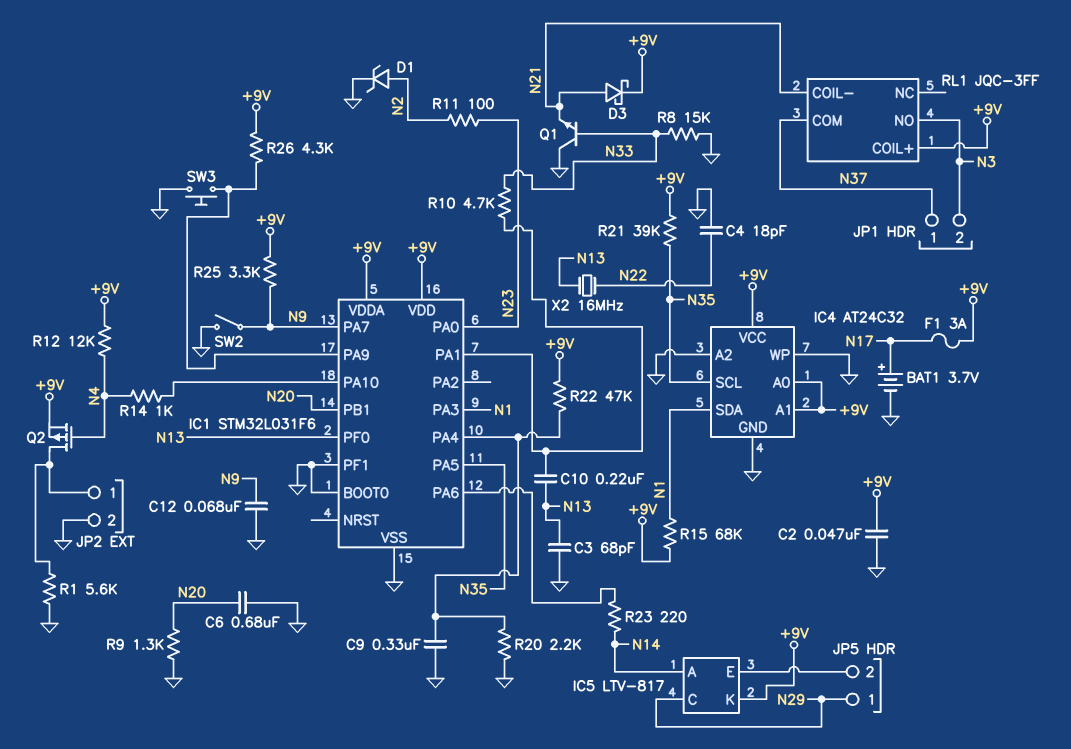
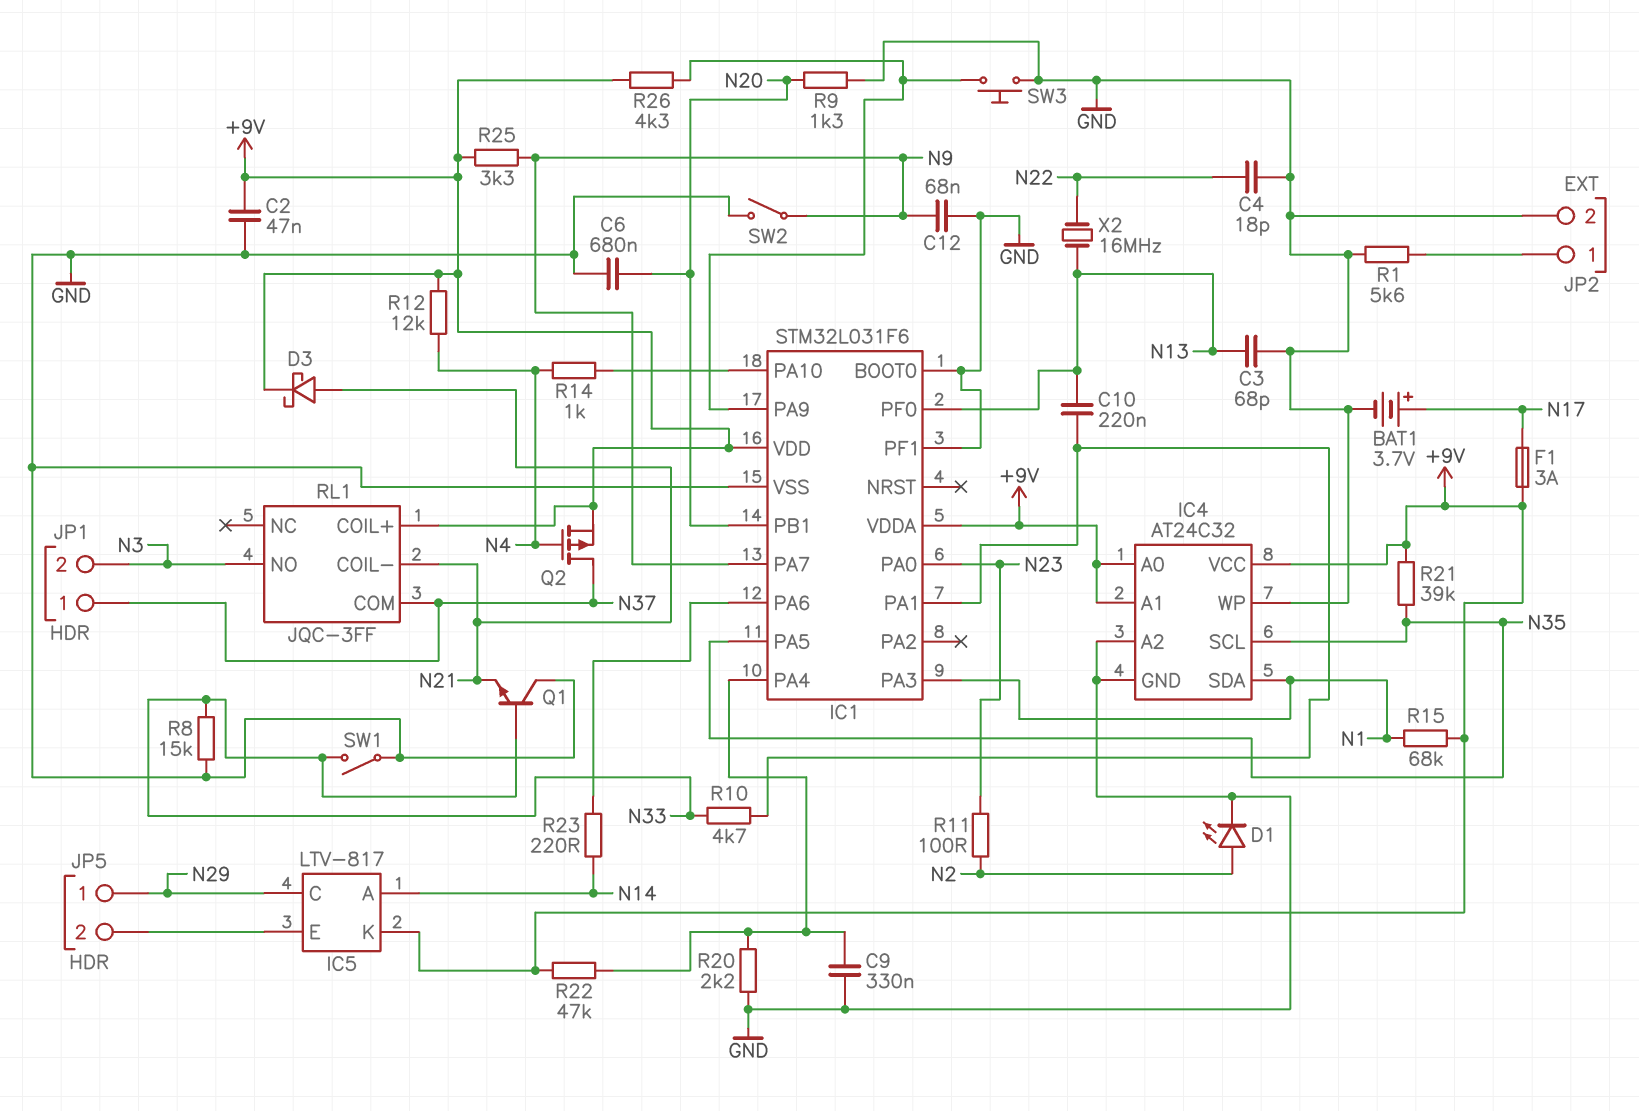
D1: zener (A N2, K GND) -> LED (A N2, K GND)
Q2: PMOS (G N4, D JP2/1, S +9V) -> PMOS (G N4, D N37, S +9V)
SW1: none -> switch (GND, N33)

